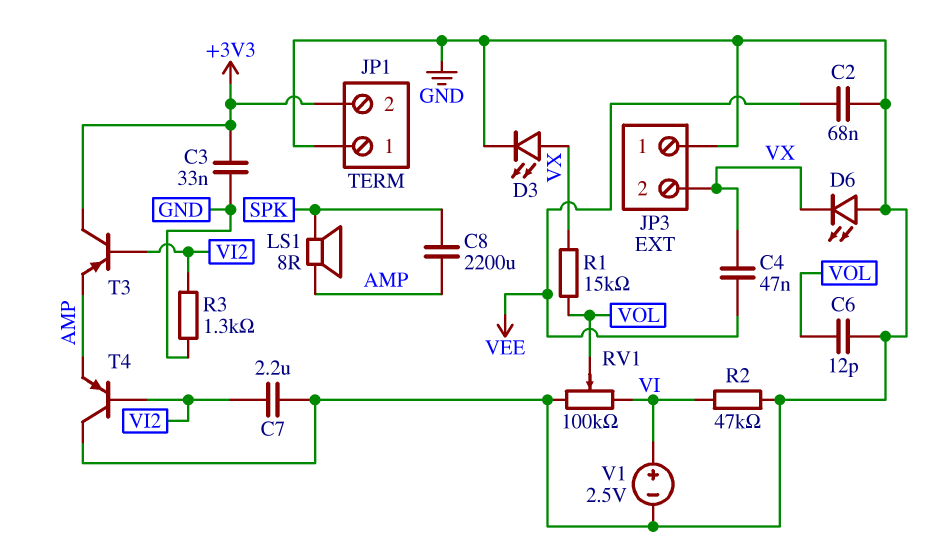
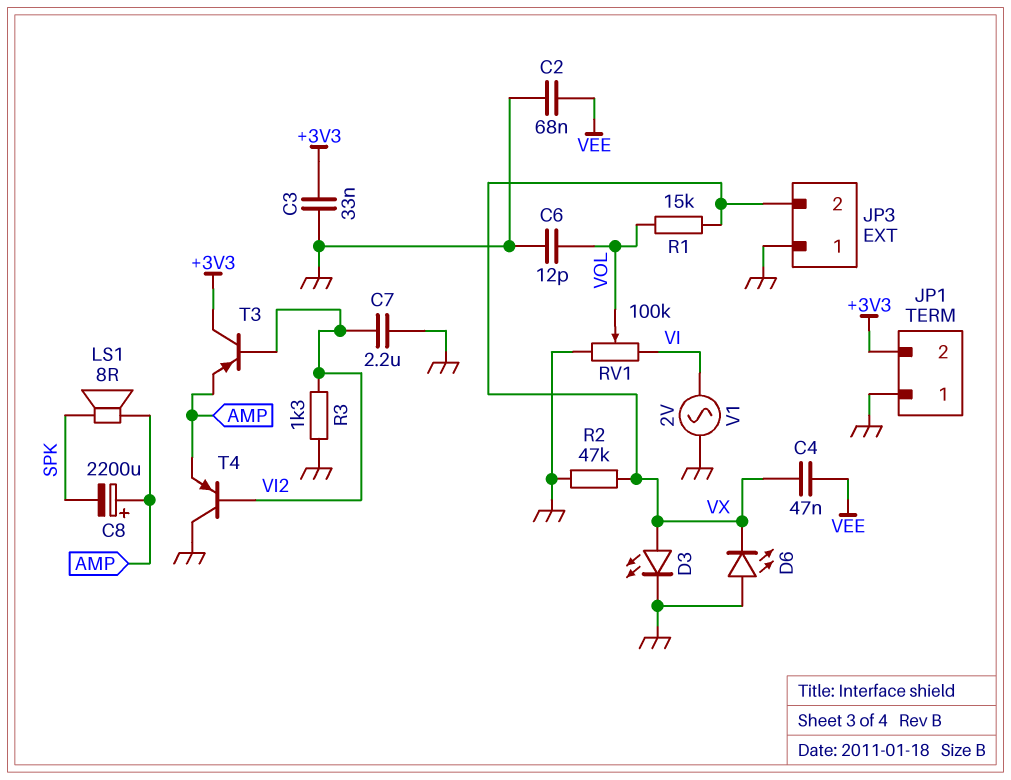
C8: 2200uF (AMP, SPK) -> 2200uF (plus AMP, minus SPK)
R2: 47k (GND, VI) -> 47k (GND, VX)
V1: 2.5V (plus VI, minus GND) -> AC 2V (GND, VI)

